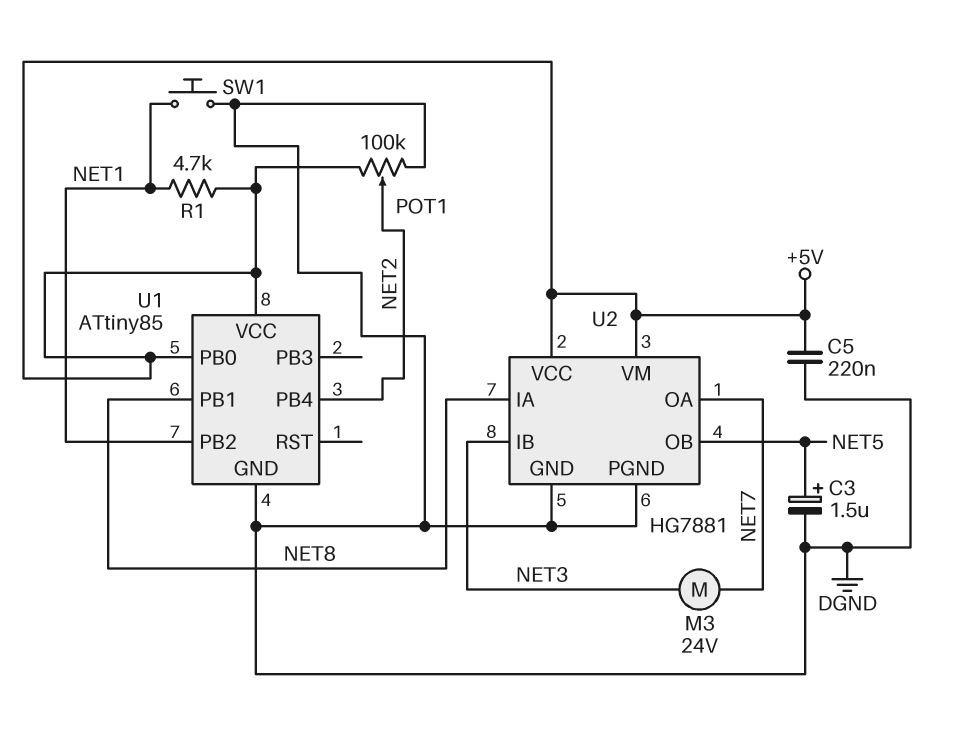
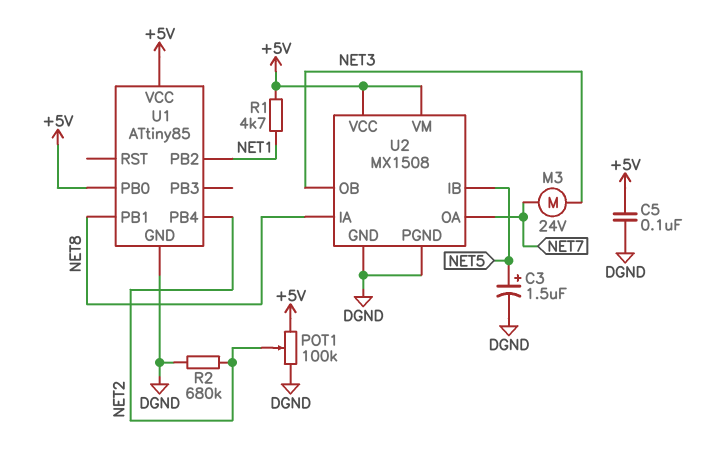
C5: 220nF (+5V, DGND) -> 100nF (+5V, DGND)
R2: none -> 680k (DGND, NET2)
SW1: button (DGND, NET1) -> none
U2: HG7881 -> MX1508
U2 pin IB: NET3 -> NET5
U2 pin OB: NET5 -> NET3

